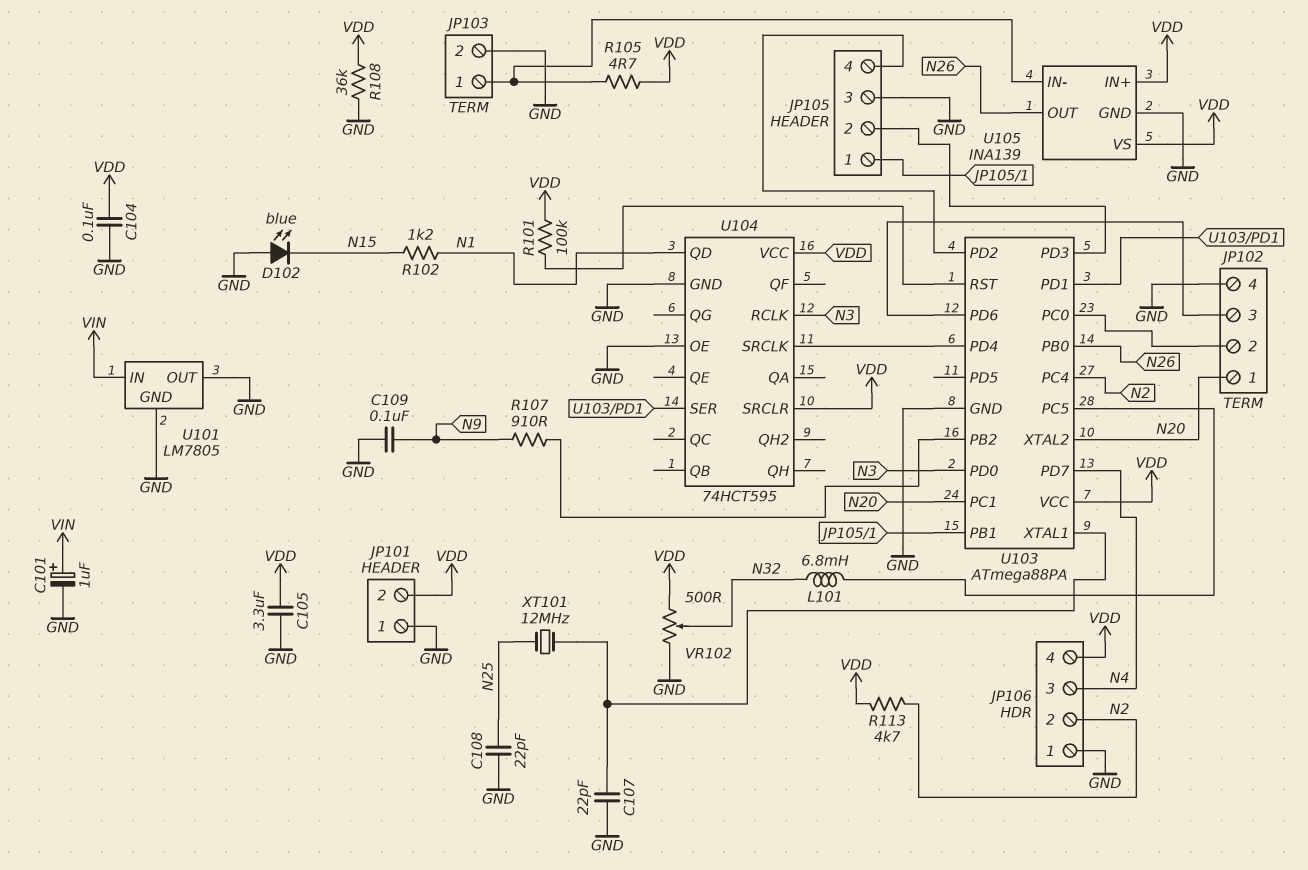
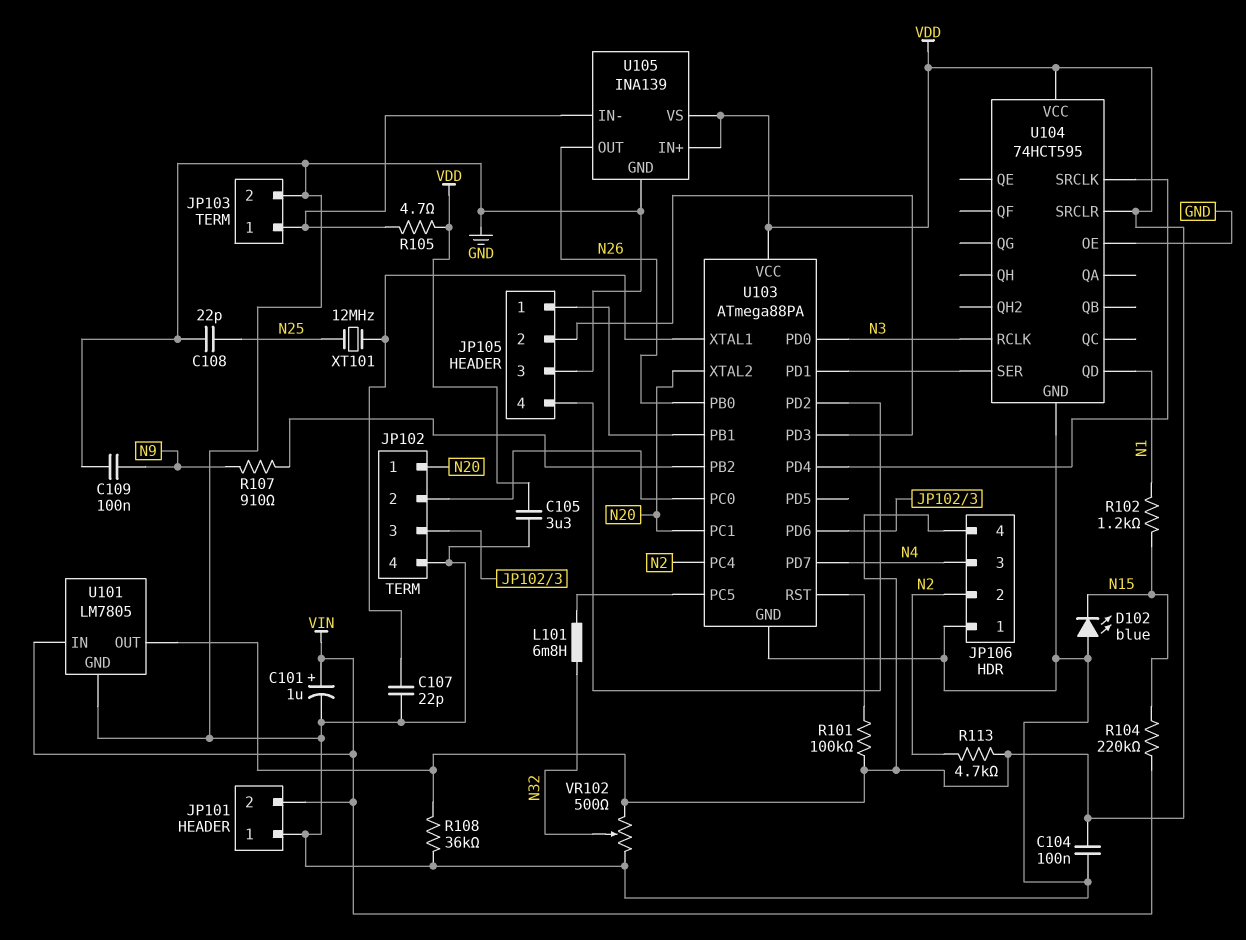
JP101 pin 2: VDD -> VIN
R104: none -> 220k (N15, VIN)
U101 pin OUT: GND -> VDD

